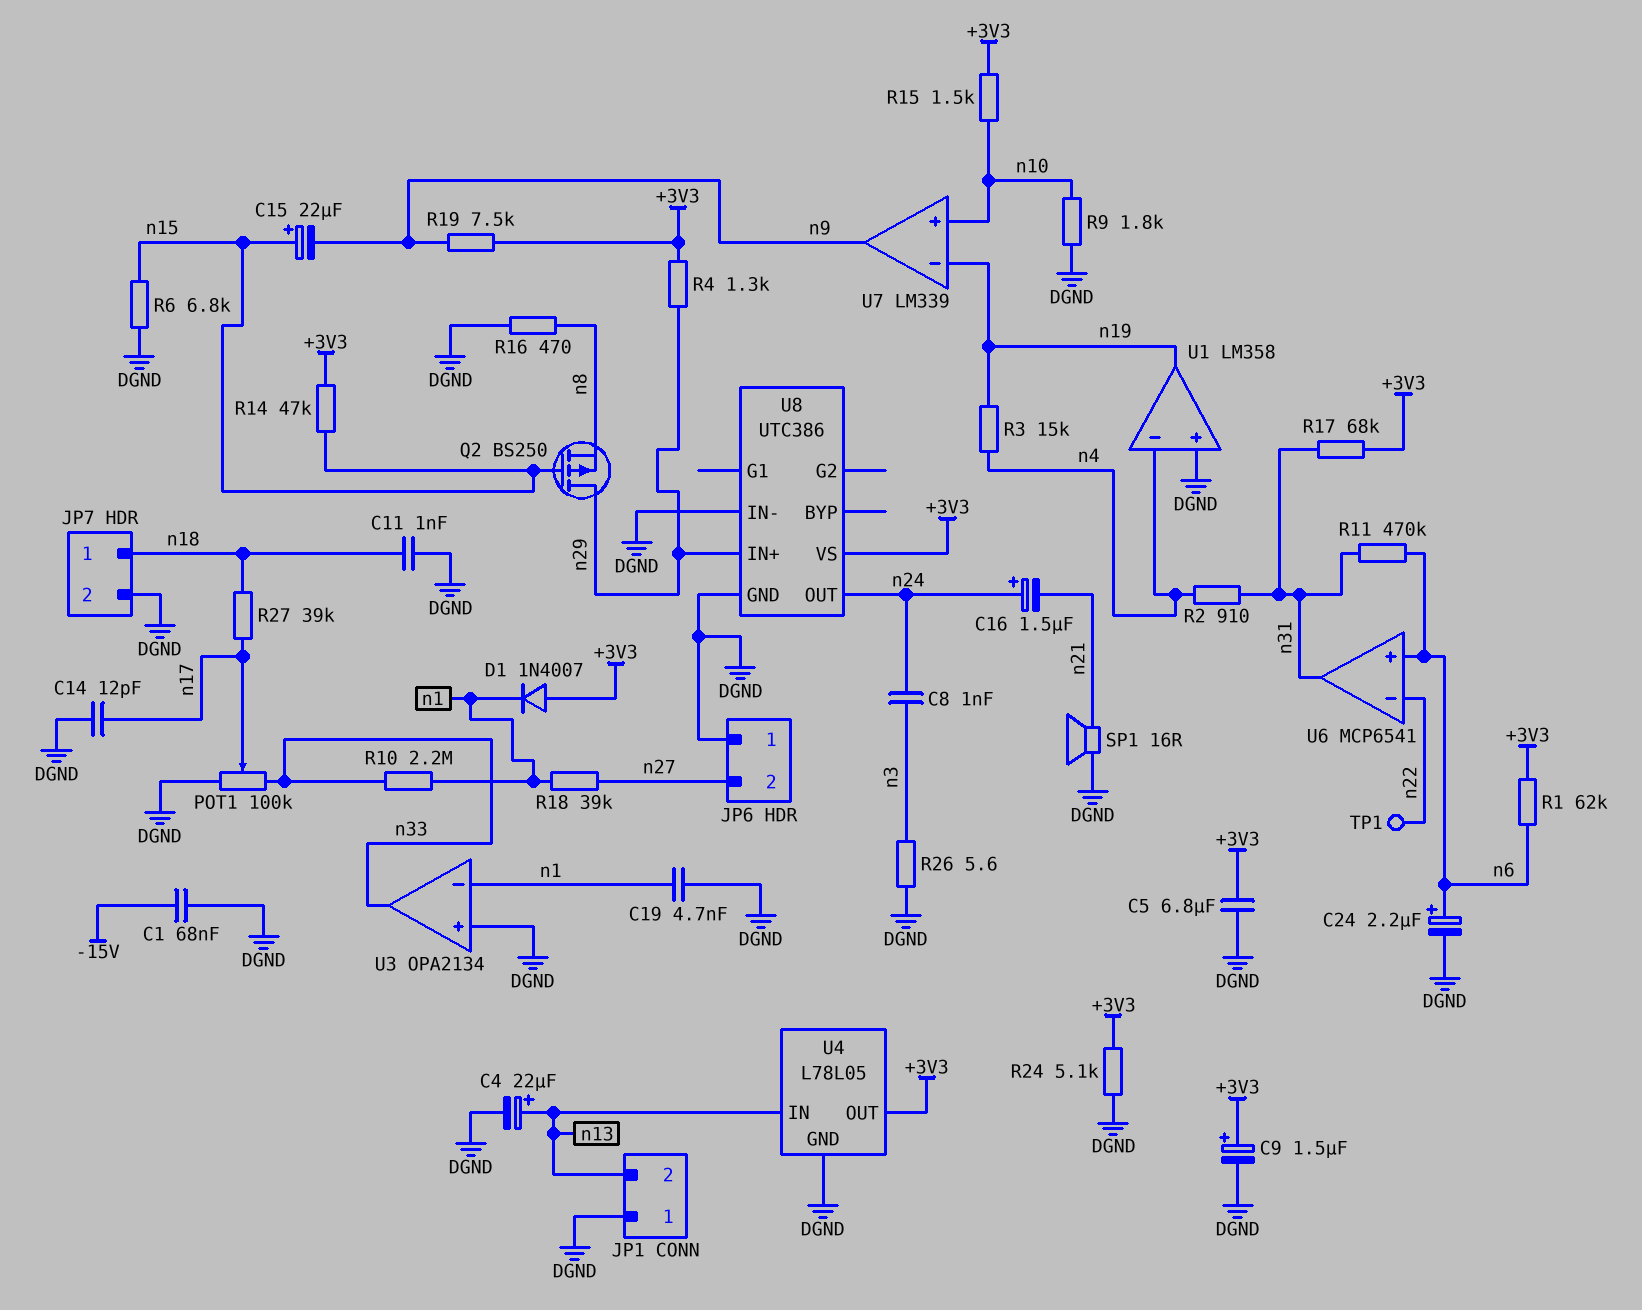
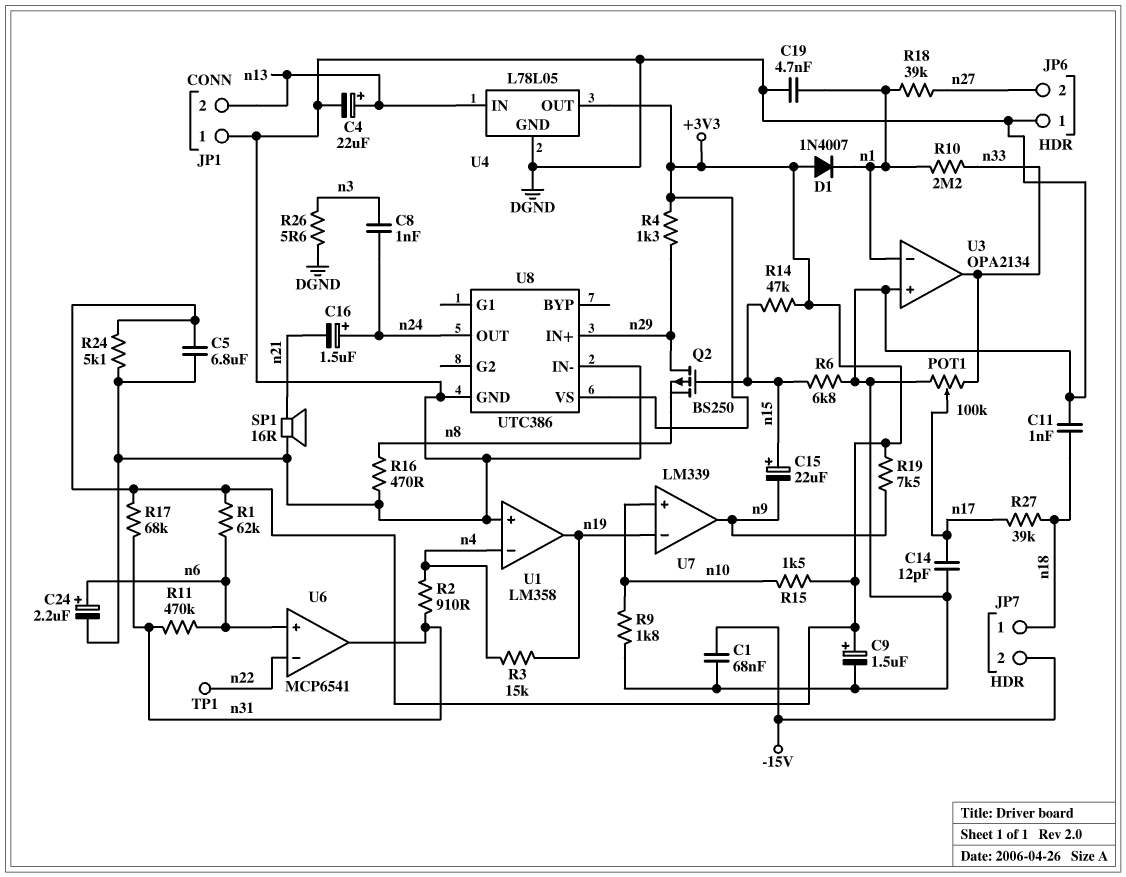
JP7 pin 2: DGND -> -15V

